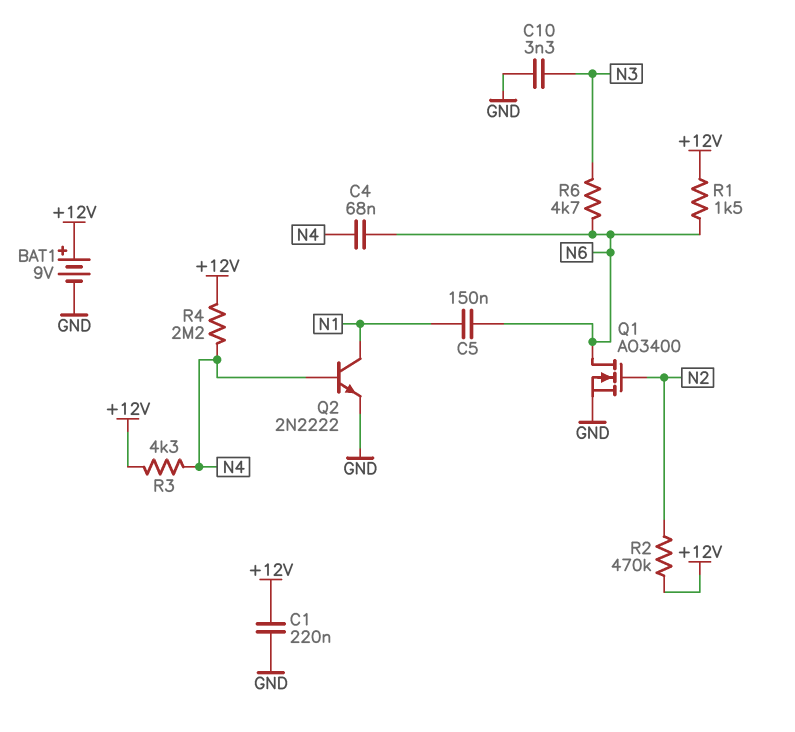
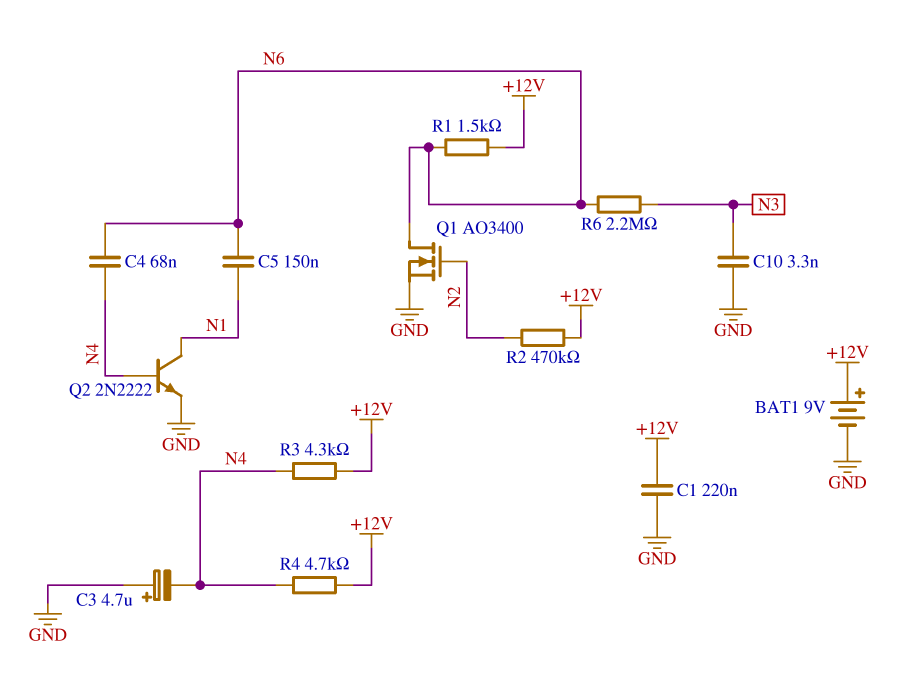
C3: none -> 4.7uF (plus GND, minus N4)
R4: 2.2M (+12V, N4) -> 4.7k (+12V, N4)
R6: 4.7k (N3, N6) -> 2.2M (N3, N6)

